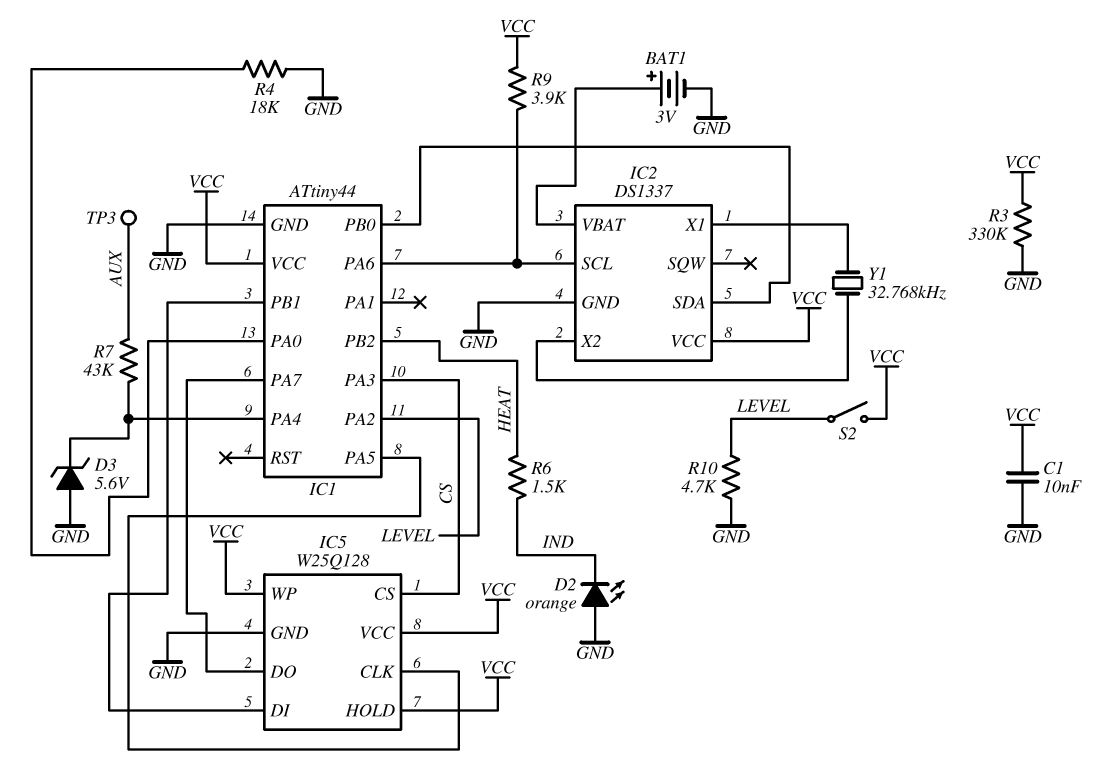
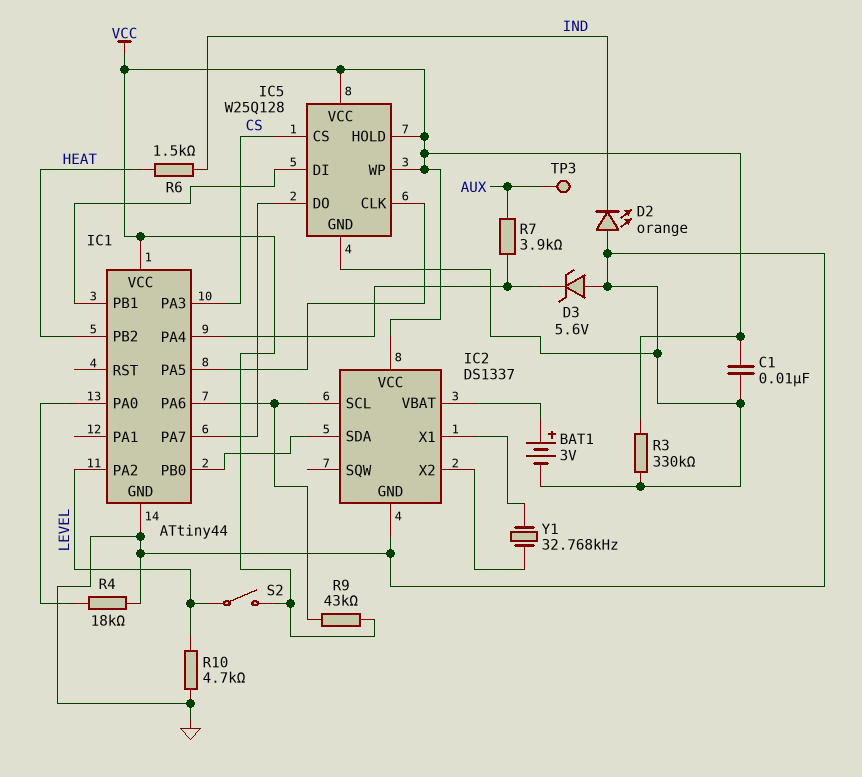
R7: 43k (AUX, IC1/PA4) -> 3.9k (AUX, IC1/PA4)
R9: 3.9k (IC1/PA6, VCC) -> 43k (IC1/PA6, VCC)

